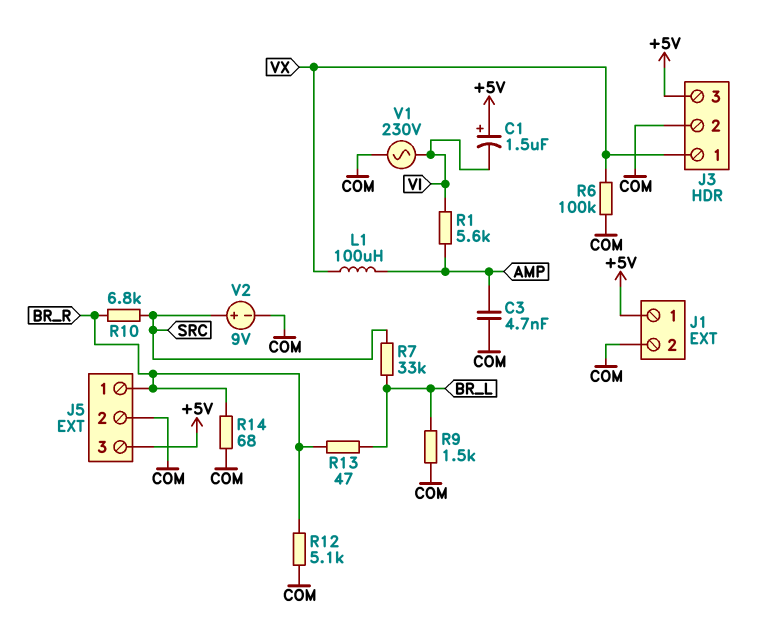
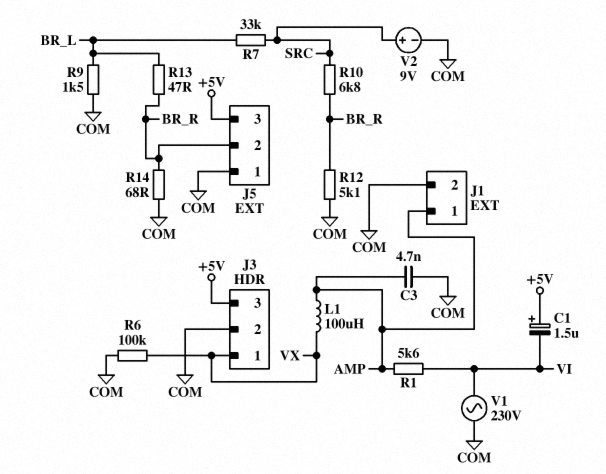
J1 pin 1: +5V -> AMP
J5 pin 1: BR_R -> COM
J5 pin 2: COM -> BR_R

